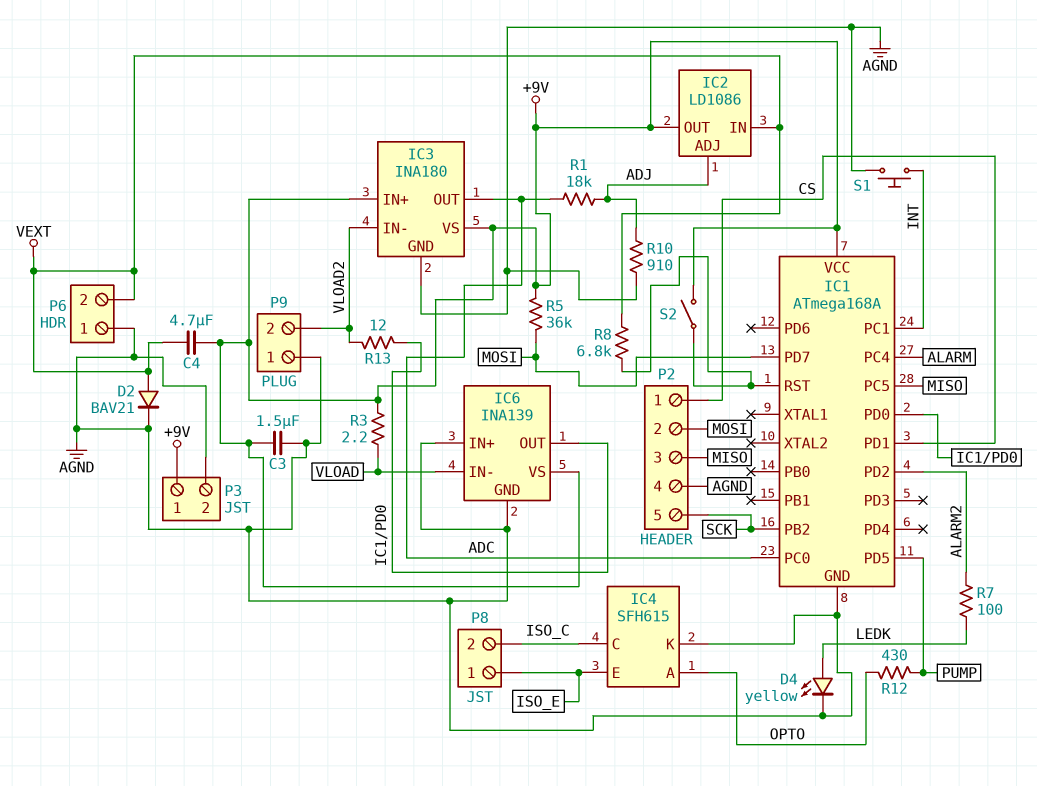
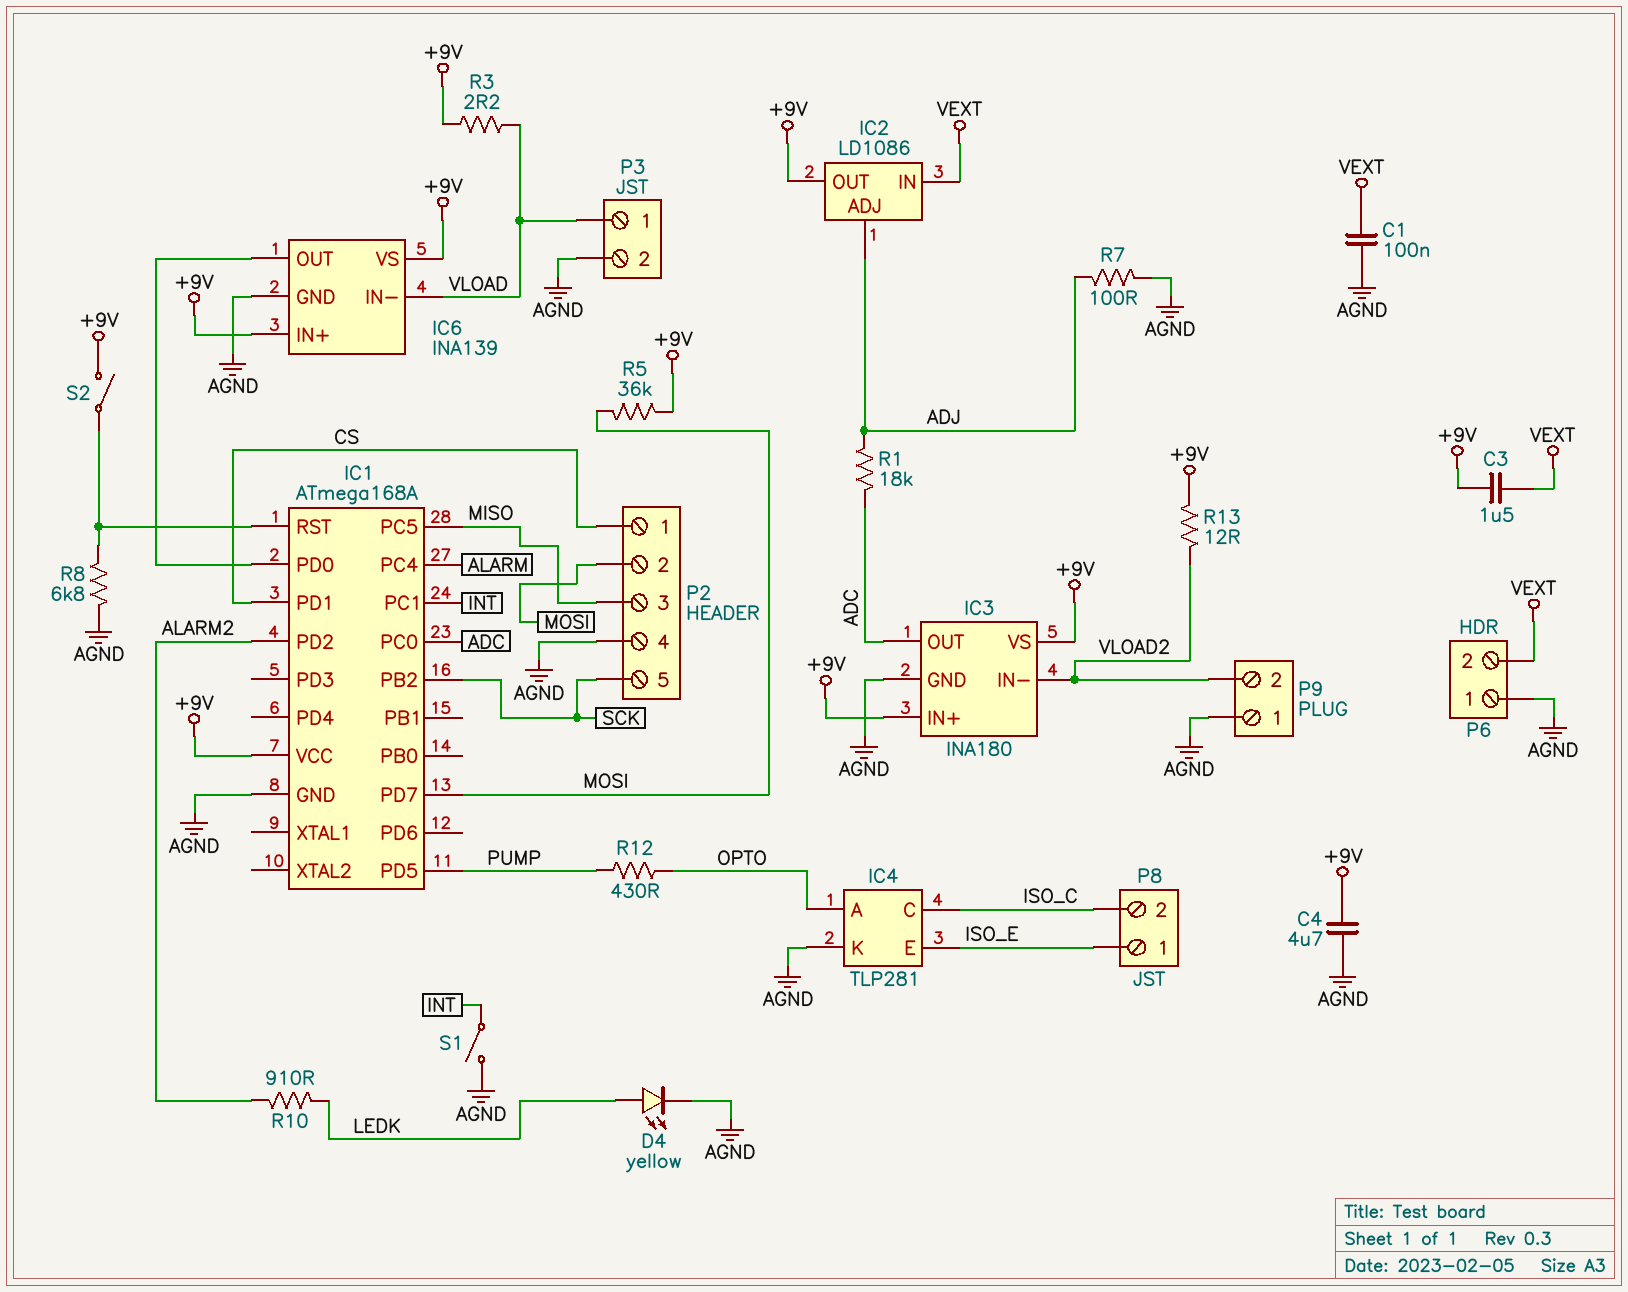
C1: none -> 100nF (AGND, VEXT)
C3: 1.5uF (+9V, AGND) -> 1.5uF (+9V, VEXT)
C4: 4.7uF (+9V, VEXT) -> 4.7uF (+9V, AGND)
D2: diode BAV21 (A VEXT, K AGND) -> none
IC4: SFH615 -> TLP281
IC6 pin IN+: AGND -> +9V
P3 pin 1: +9V -> VLOAD
R7: 100 (ALARM2, LEDK) -> 100 (ADJ, AGND)
R8: 6.8k (IC1/RST, VEXT) -> 6.8k (AGND, IC1/RST)
R10: 910 (ADJ, AGND) -> 910 (ALARM2, LEDK)
R13: 12 (IC1/PD0, VLOAD2) -> 12 (+9V, VLOAD2)
S1: button (AGND, INT) -> switch (AGND, INT)

